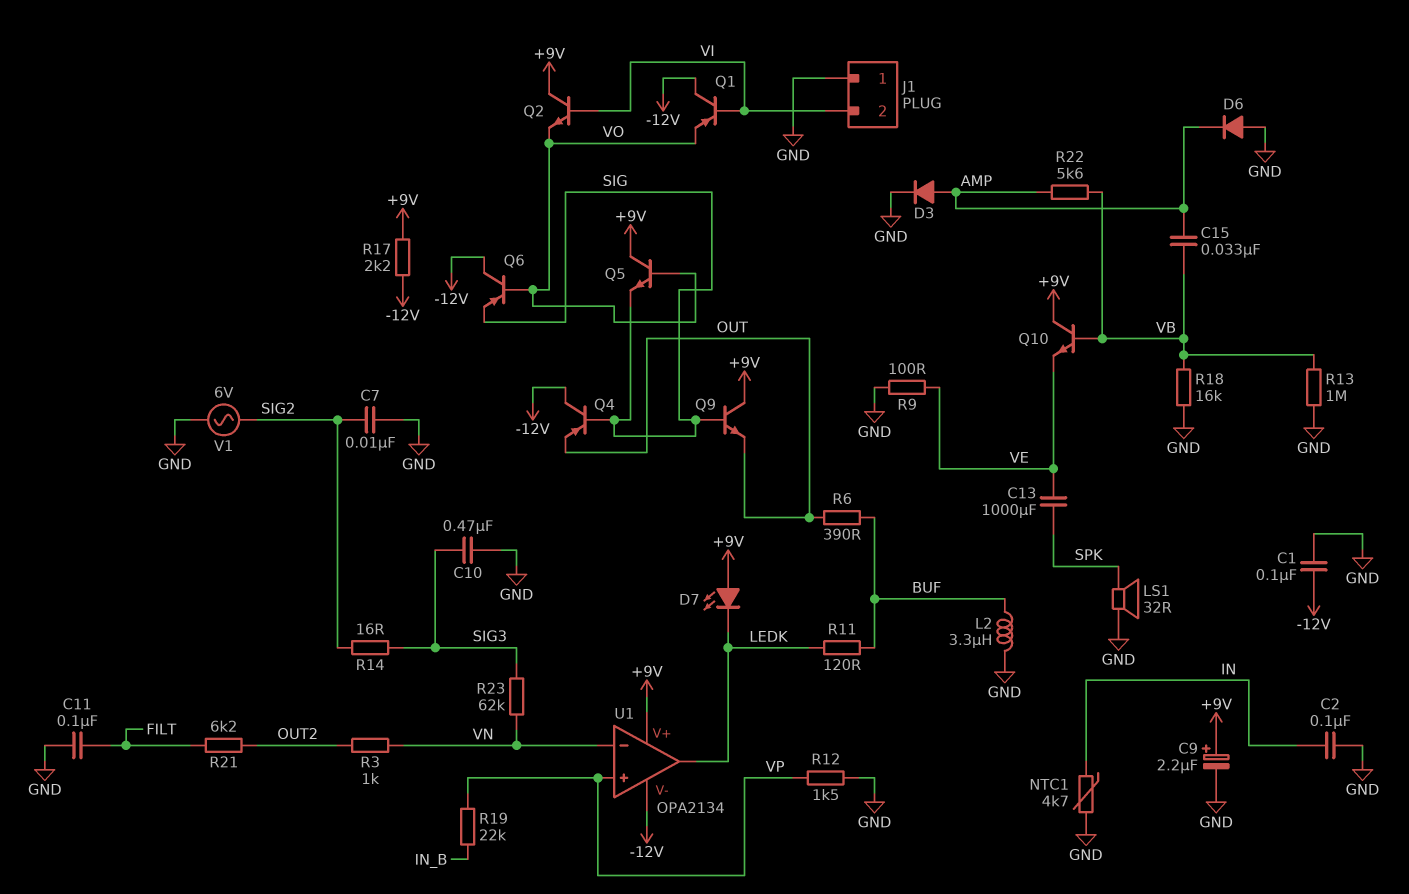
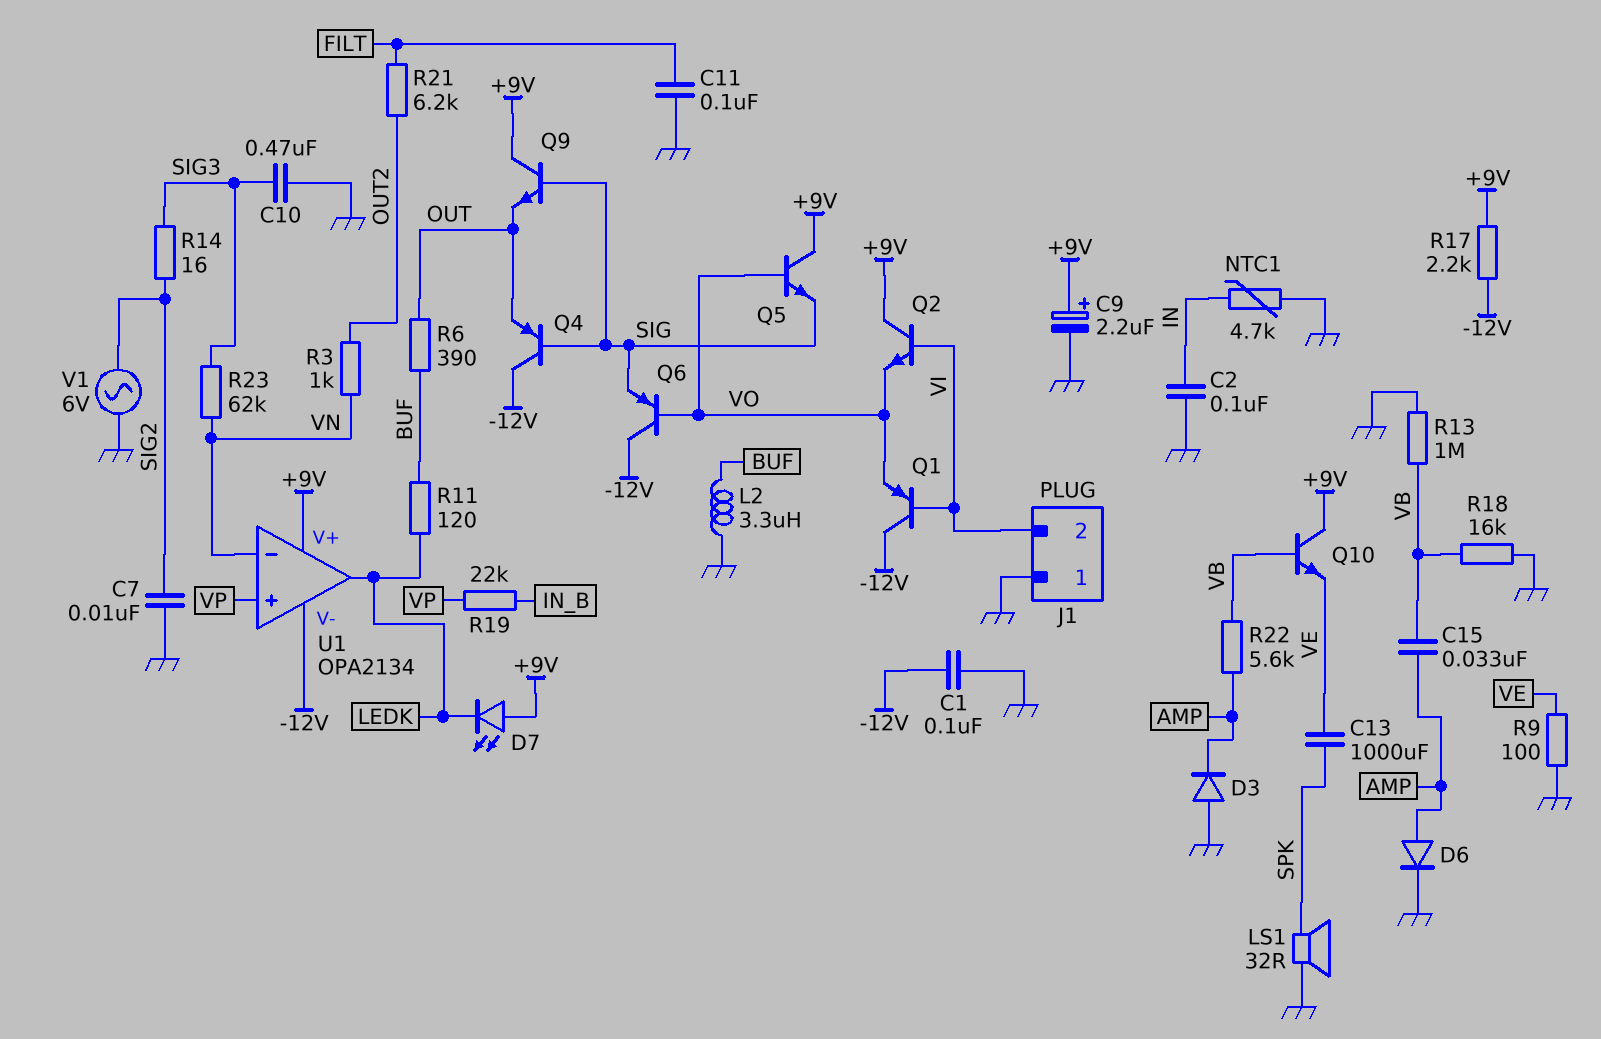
D3: diode (A AMP, K GND) -> diode (A GND, K AMP)
D6: diode (A GND, K AMP) -> diode (A AMP, K GND)
R12: 1.5k (GND, VP) -> none

